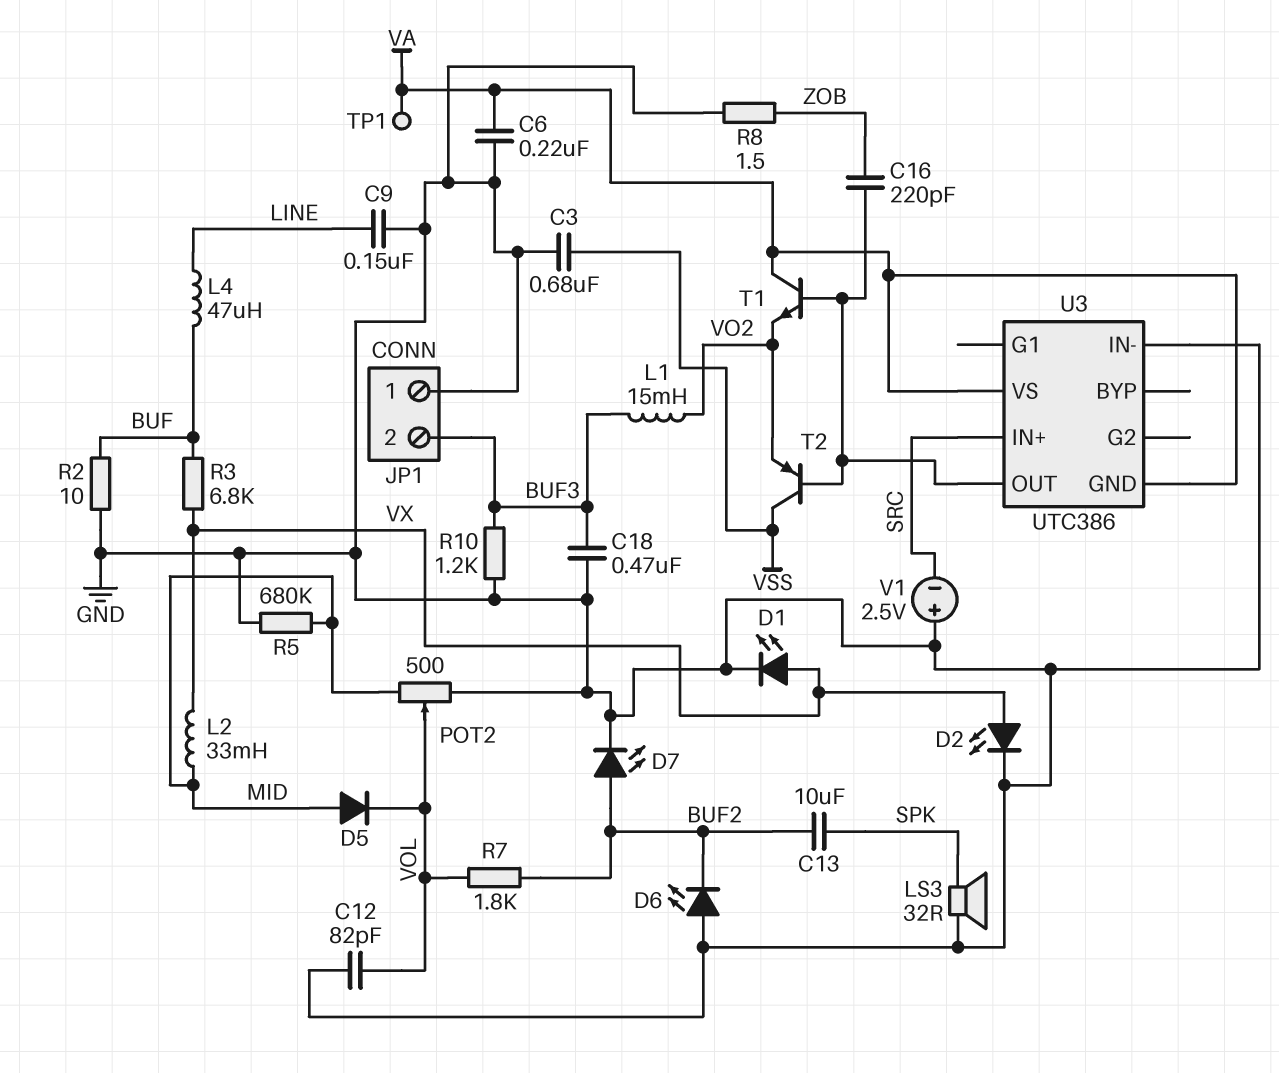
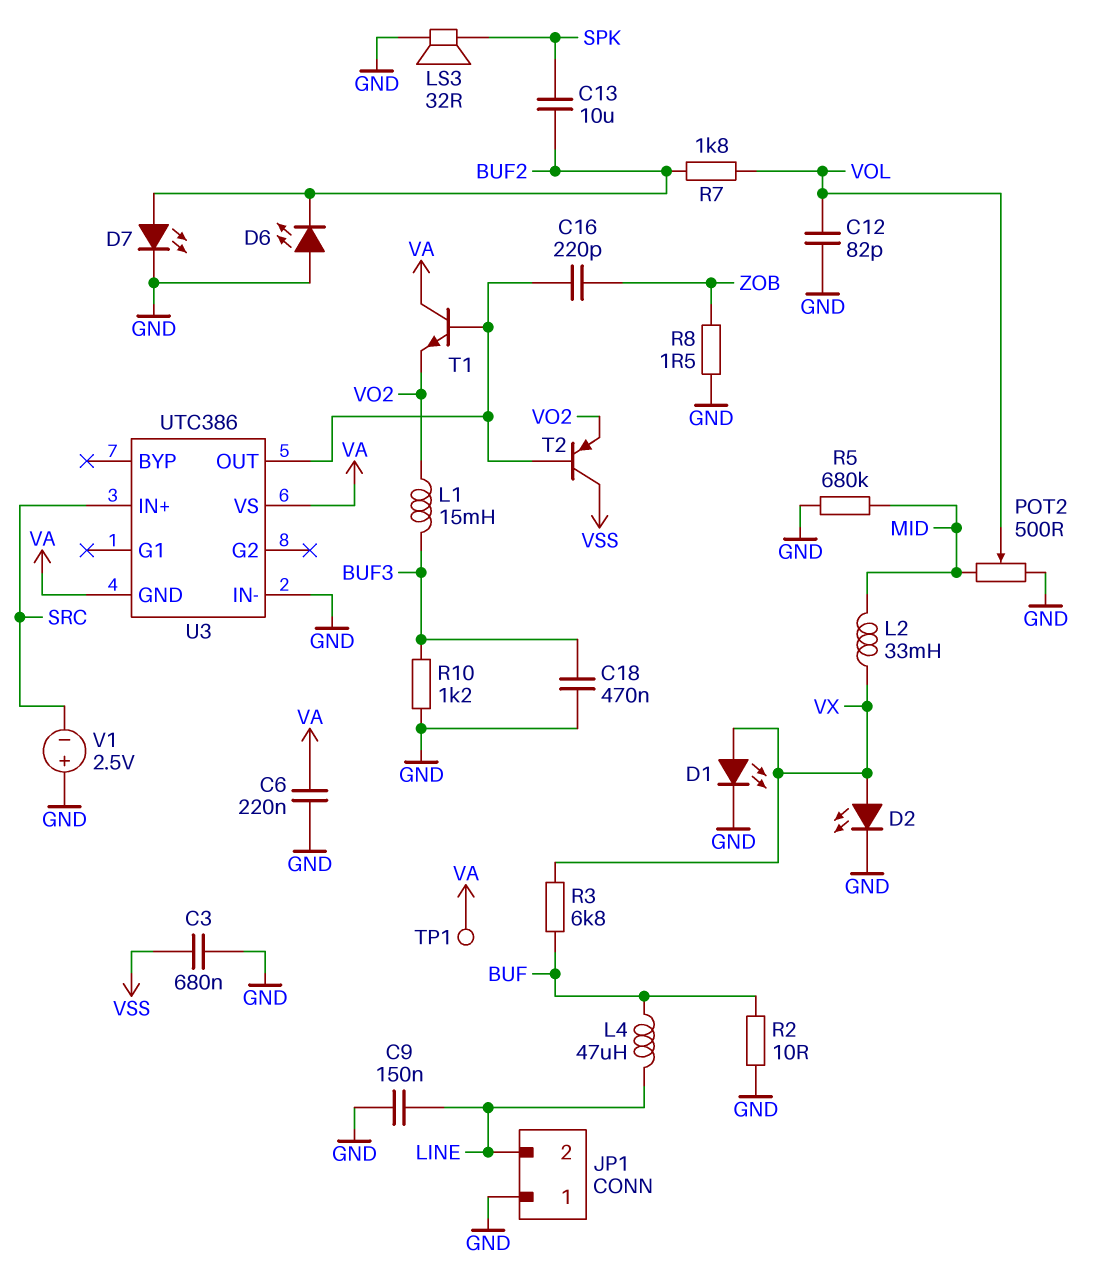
D5: diode (A MID, K VOL) -> none
JP1 pin 2: BUF3 -> LINE

